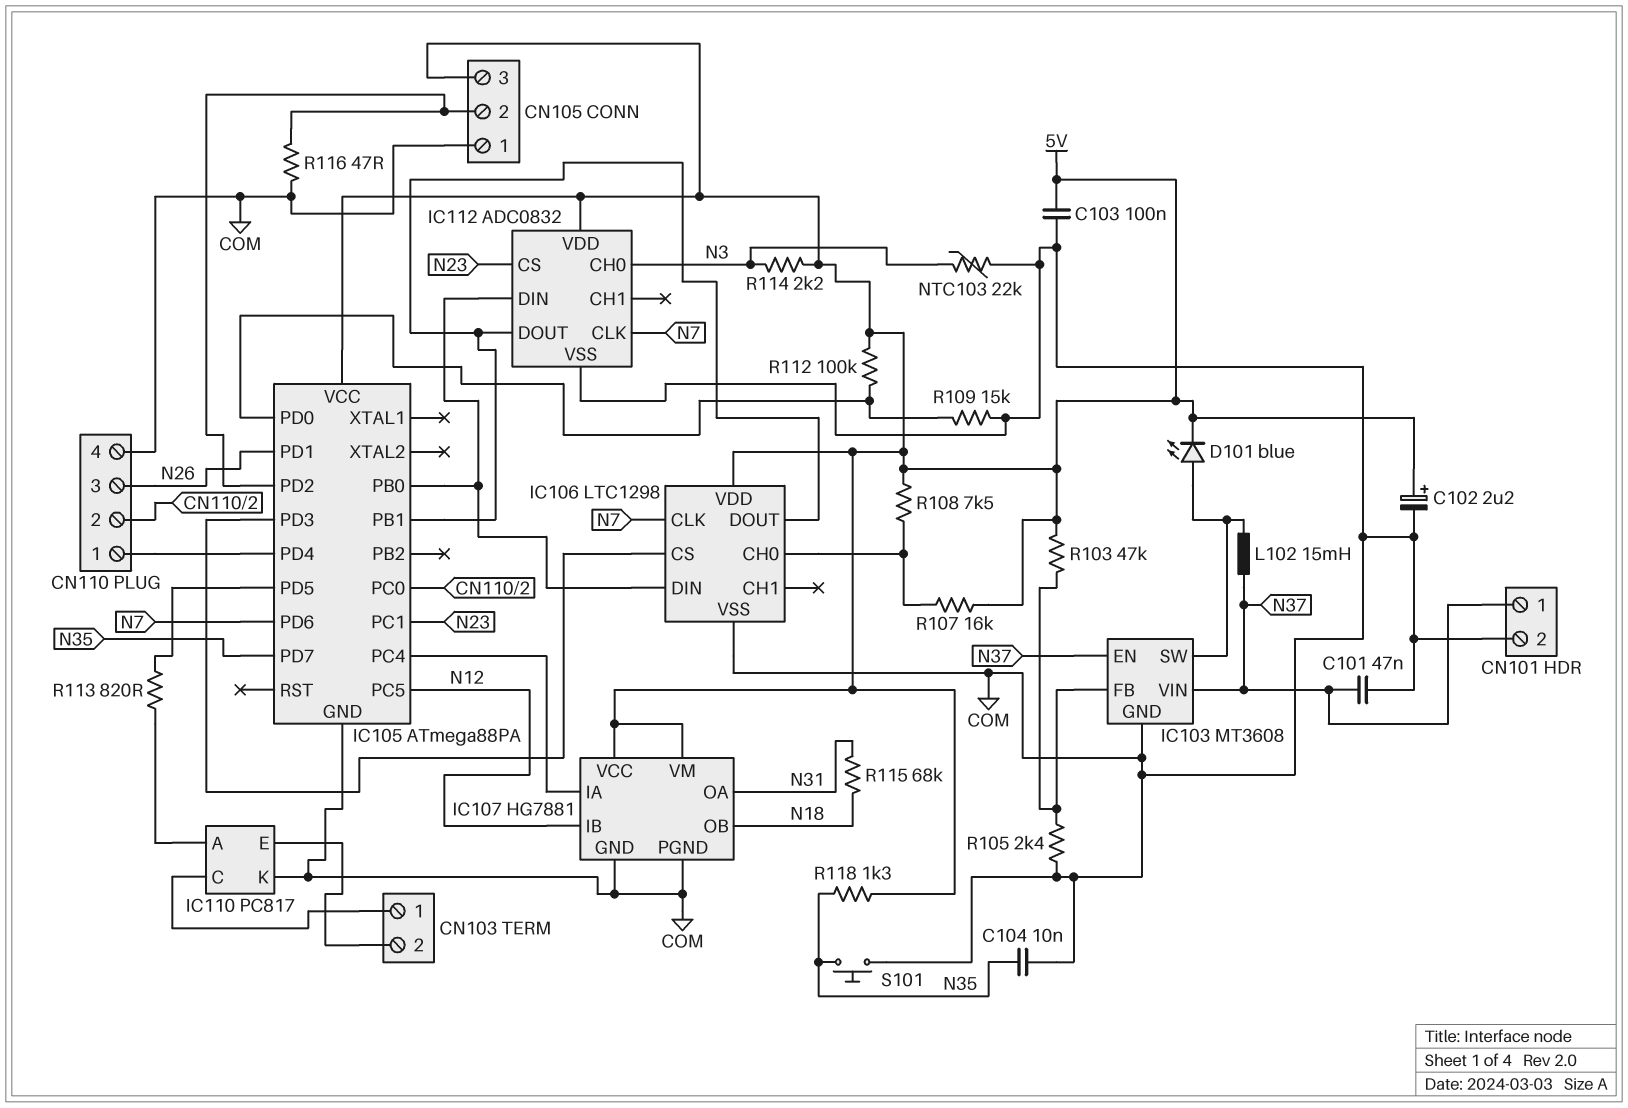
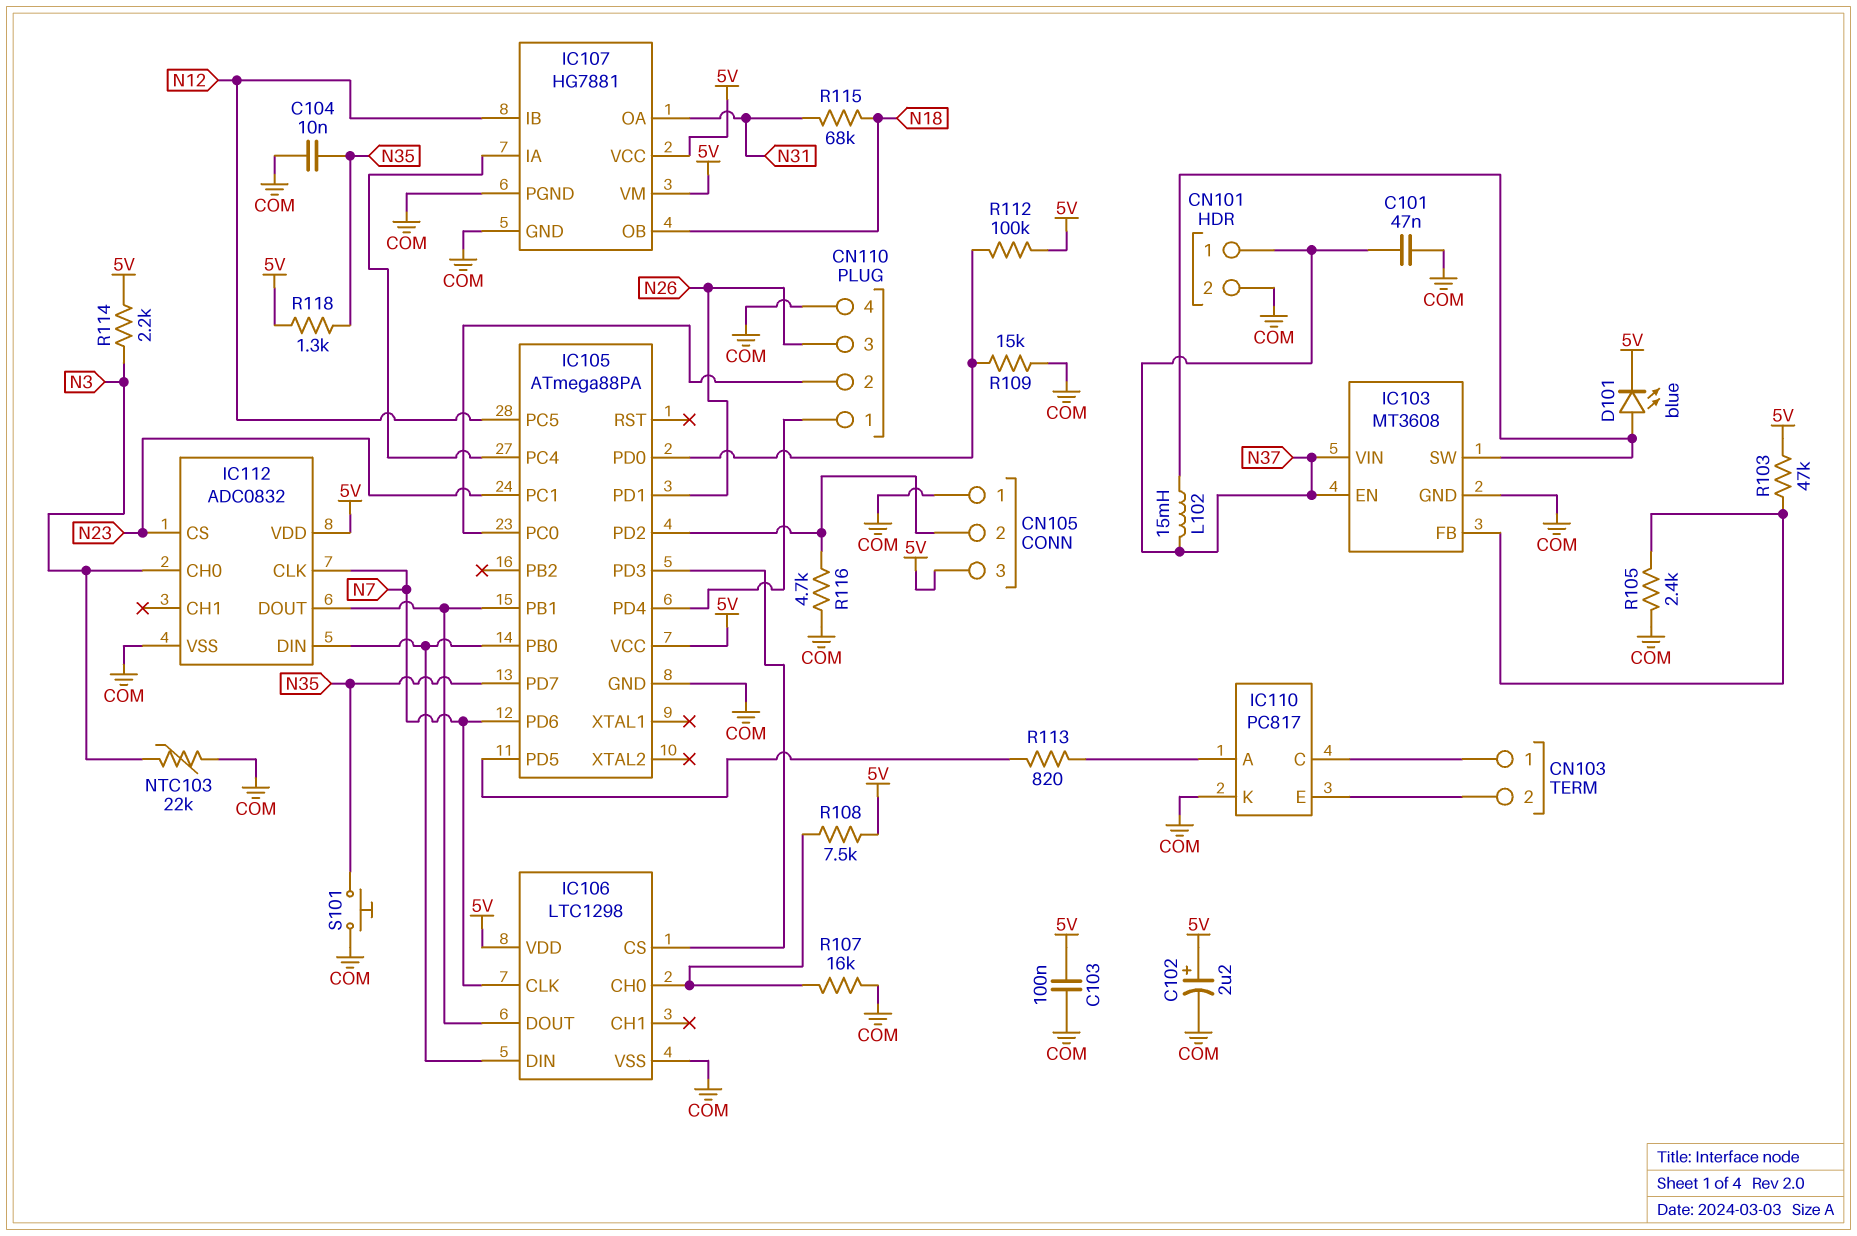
R107: 16k (5V, IC106/CH0) -> 16k (COM, IC106/CH0)
R116: 47 (CN105/2, COM) -> 4.7k (CN105/2, COM)

